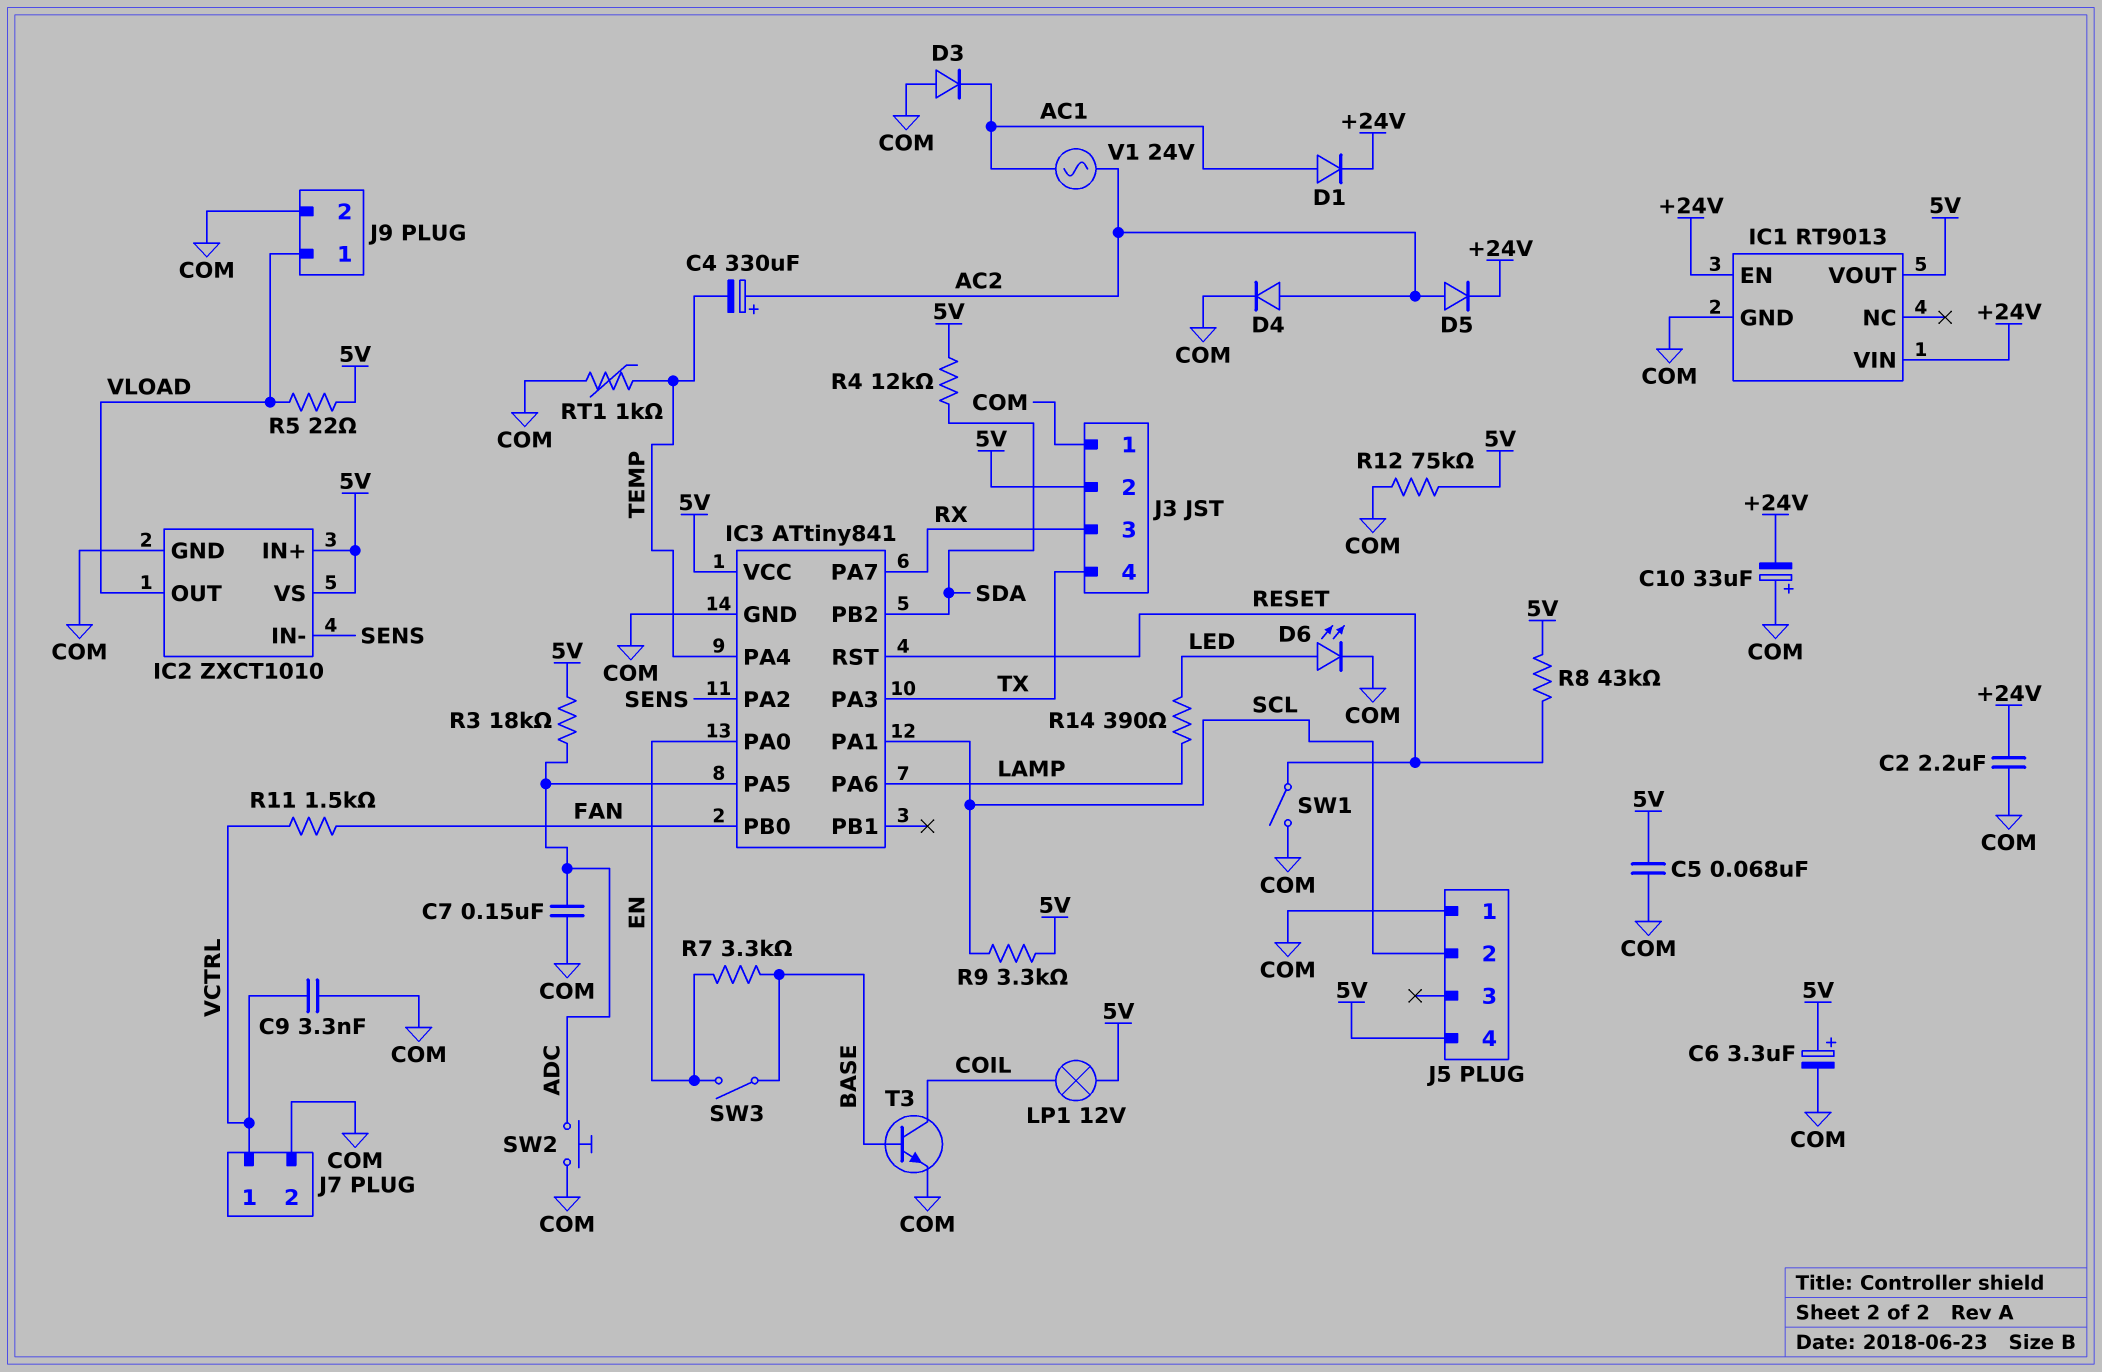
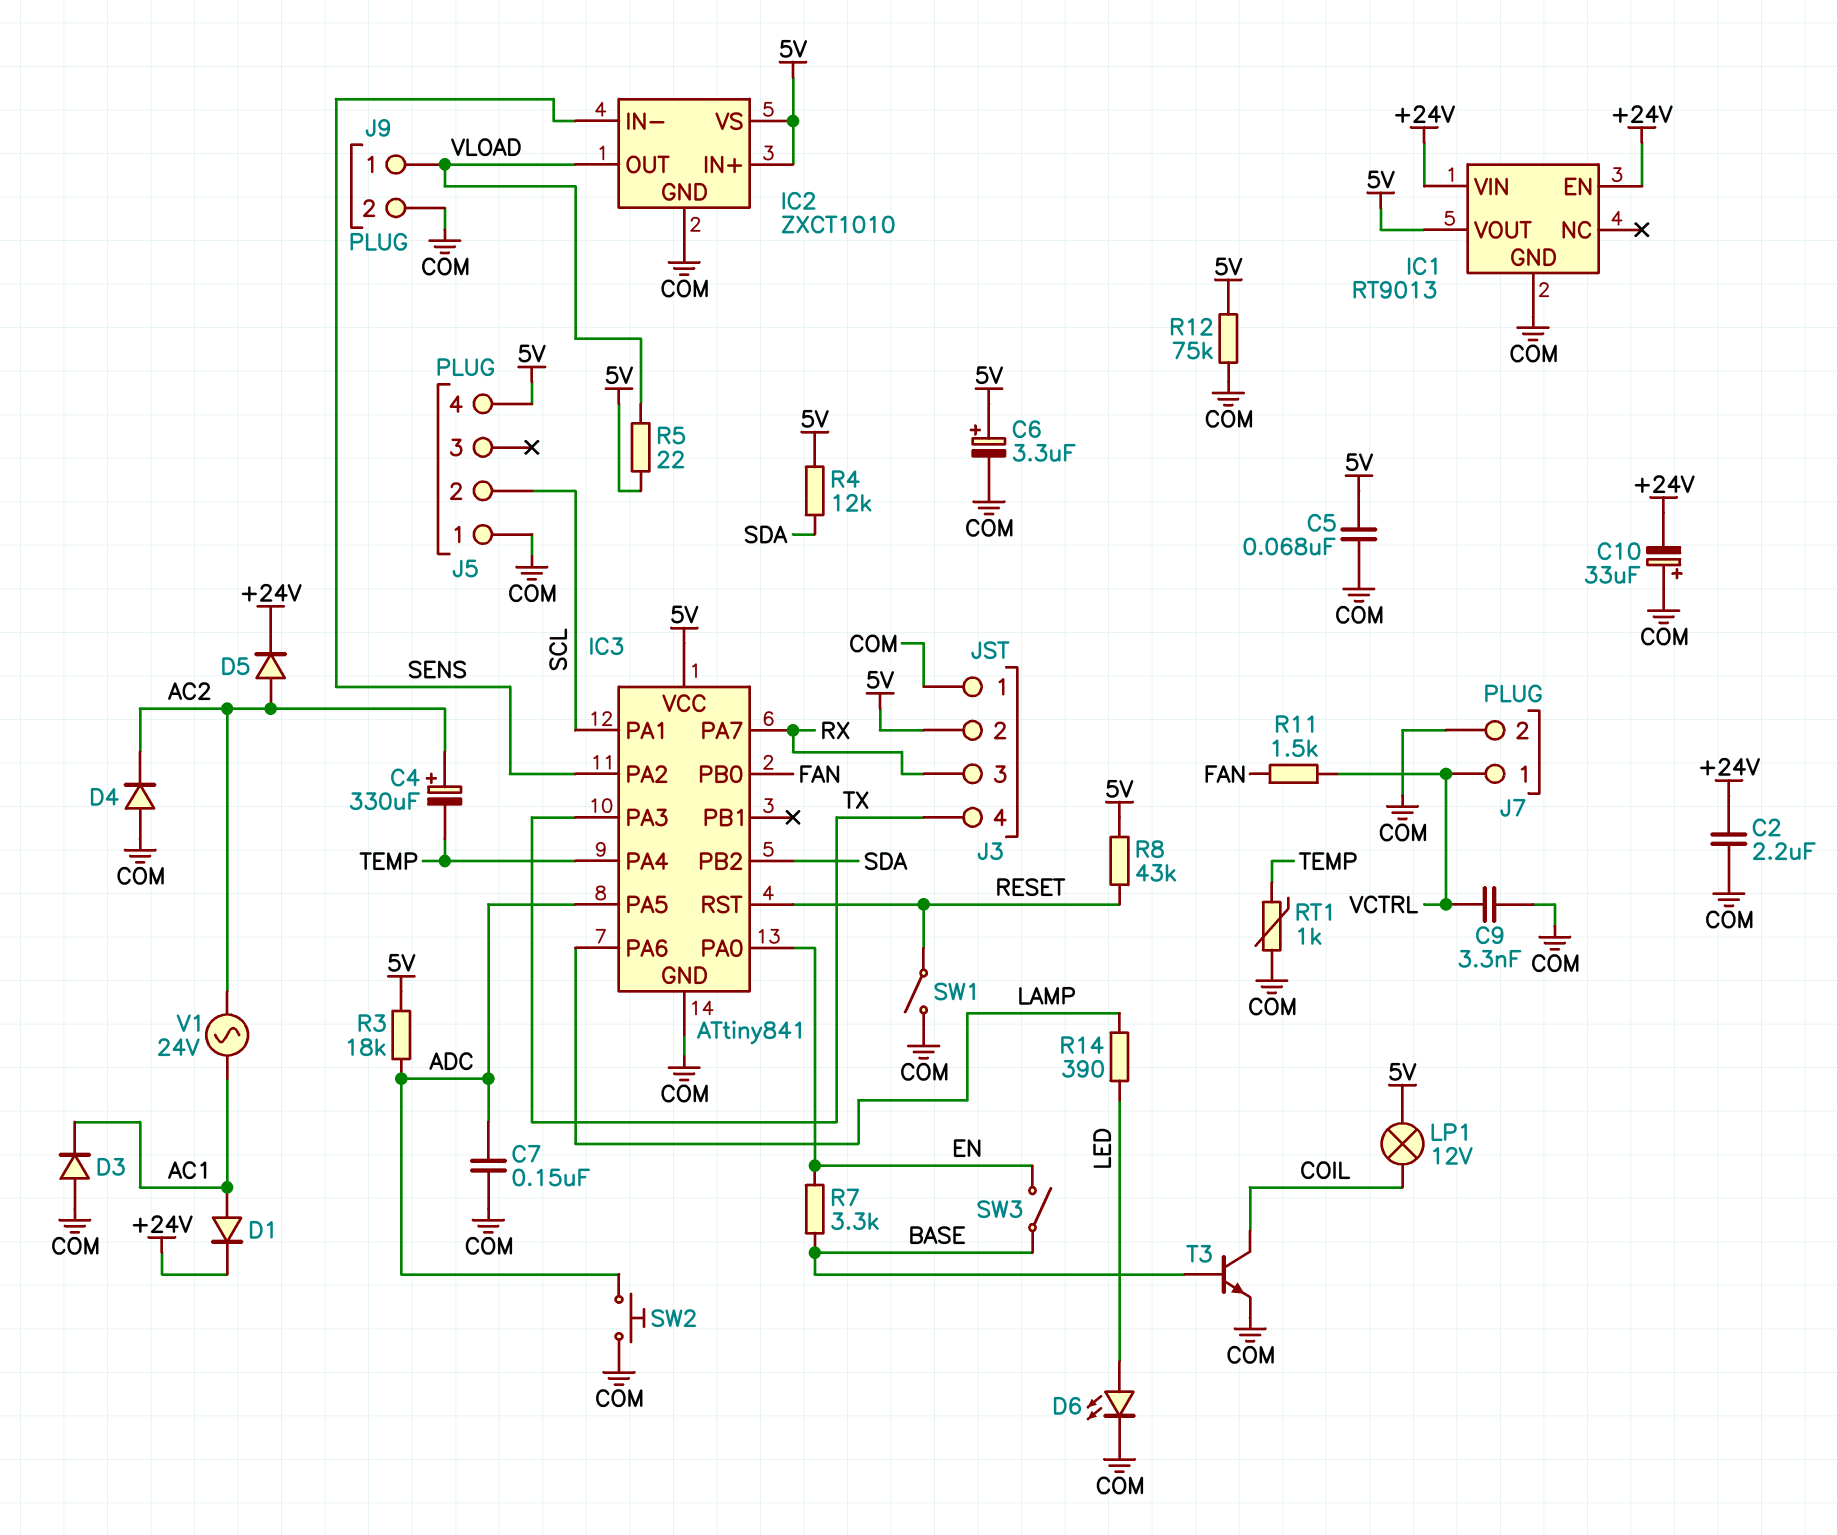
D4: diode (A AC2, K COM) -> diode (A COM, K AC2)
R9: 3.3k (5V, SCL) -> none

